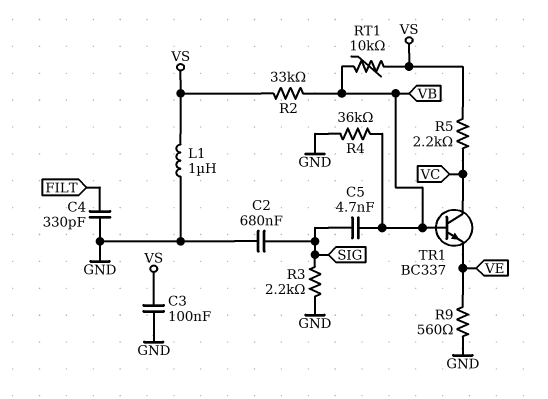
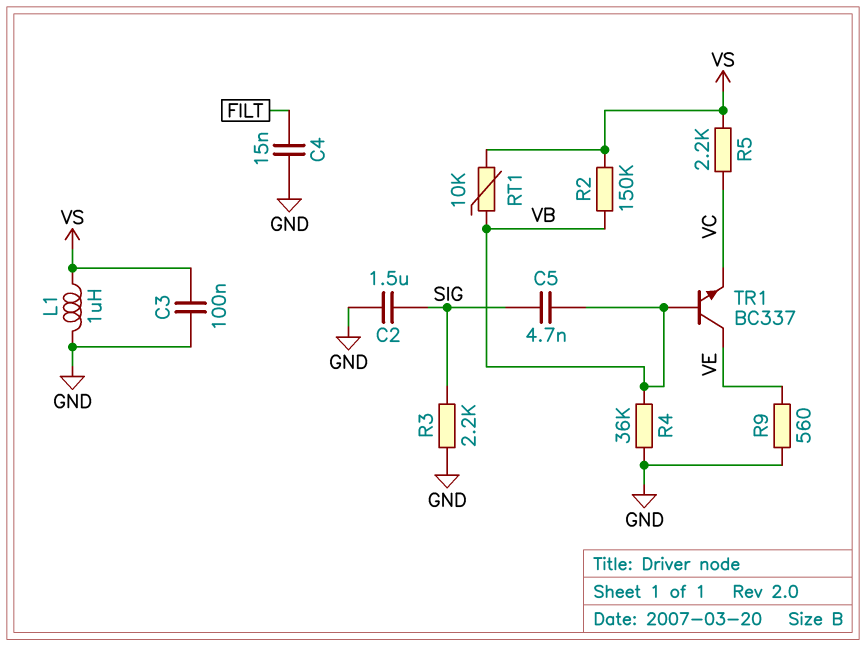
C2: 680nF (GND, SIG) -> 1.5uF (GND, SIG)
C4: 330pF (FILT, GND) -> 15nF (FILT, GND)
R2: 33k (VB, VS) -> 150k (VB, VS)
TR1: NPN BC337 (B VB, C VC, E VE) -> NPN BC337 (B VB, C VE, E VC)

